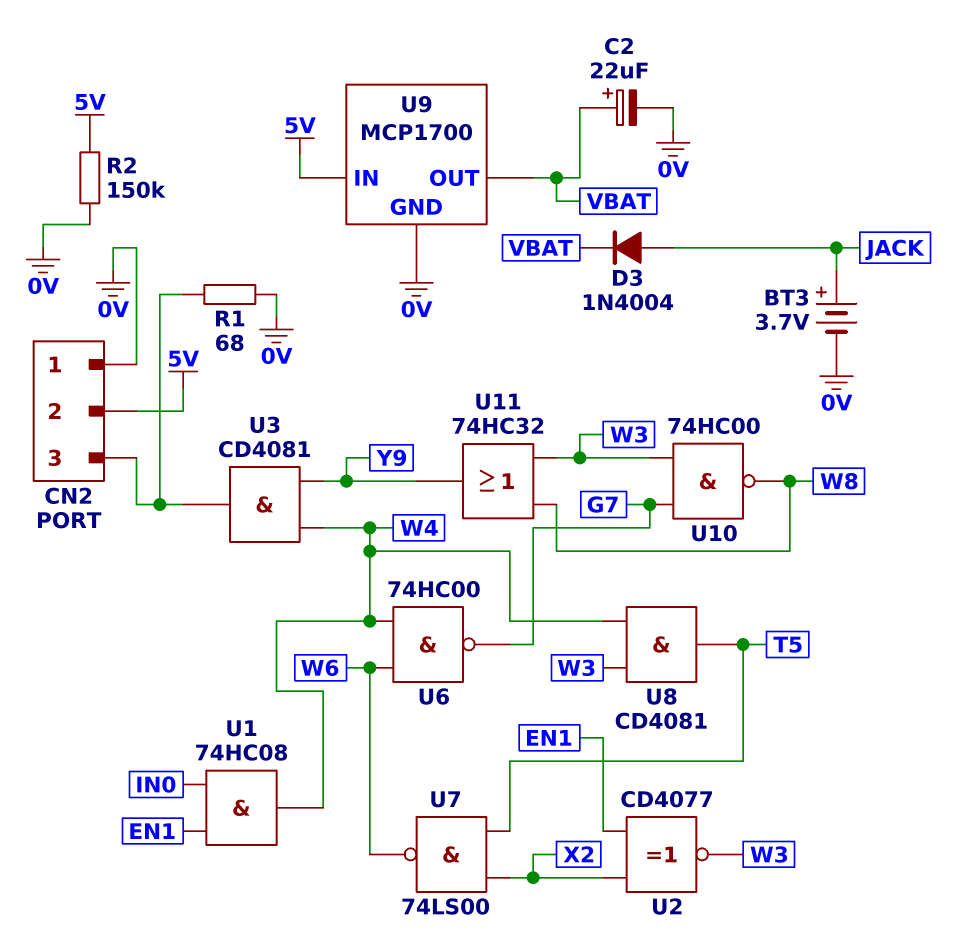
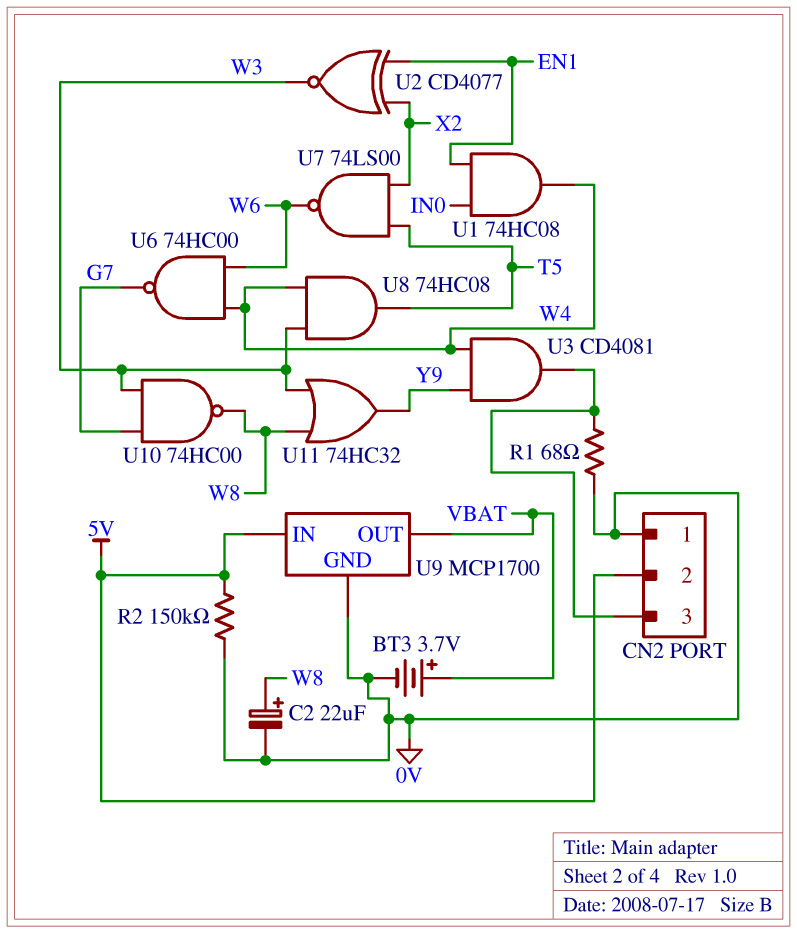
BT3: 3.7V (plus JACK, minus 0V) -> 3.7V (plus VBAT, minus 0V)
C2: 22uF (plus VBAT, minus 0V) -> 22uF (plus W8, minus 0V)
D3: diode 1N4004 (A JACK, K VBAT) -> none
U8: AND CD4081 (in W3, in W4, out T5) -> AND 74HC08 (in W3, in W4, out T5)

